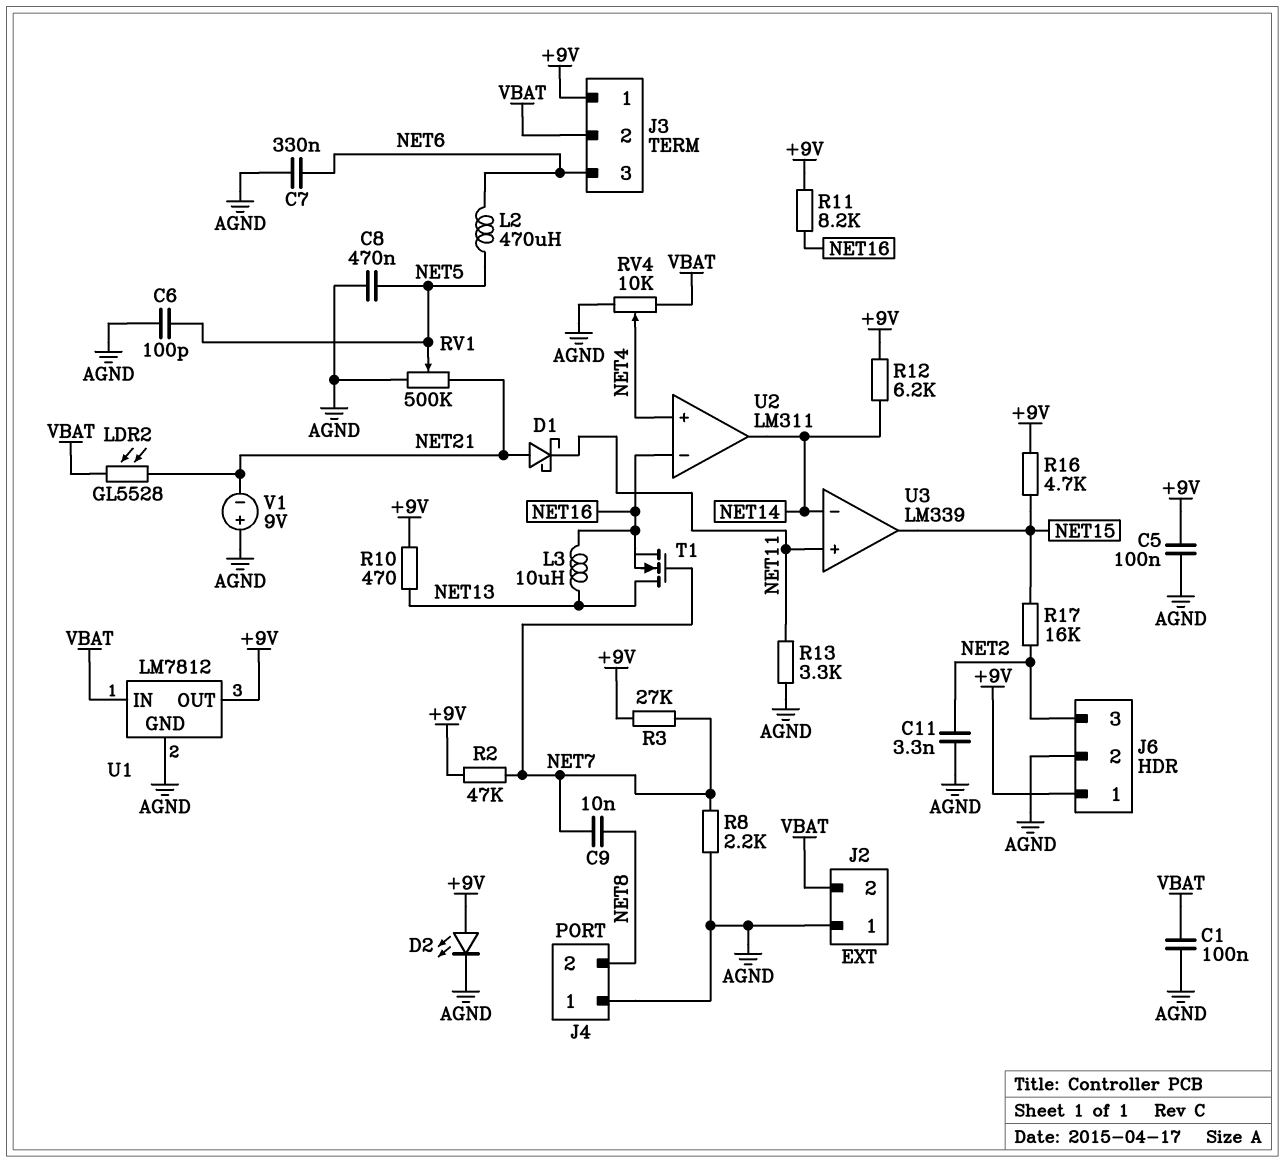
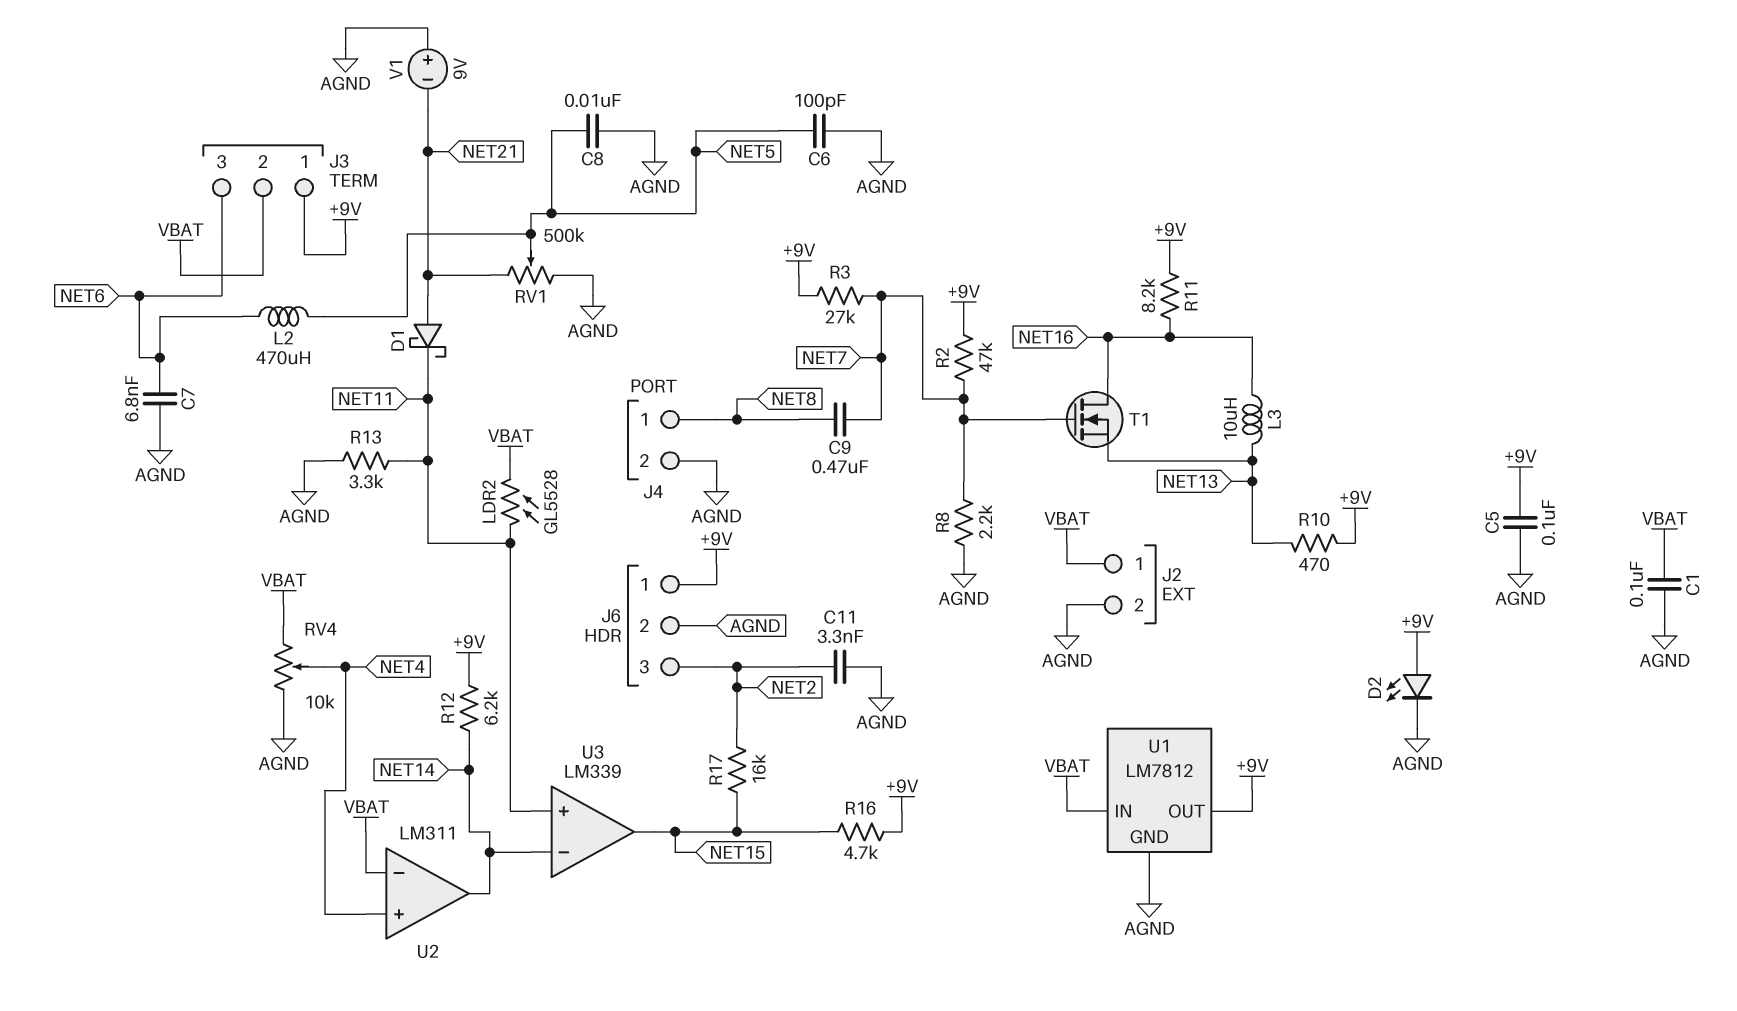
C7: 330nF (AGND, NET6) -> 6.8nF (AGND, NET6)
C8: 470nF (AGND, NET5) -> 10nF (AGND, NET5)
C9: 10nF (NET7, NET8) -> 470nF (NET7, NET8)
J2 pin 1: AGND -> VBAT
J2 pin 2: VBAT -> AGND
J4 pin 1: AGND -> NET8
J4 pin 2: NET8 -> AGND
LDR2: GL5528 (NET21, VBAT) -> GL5528 (NET11, VBAT)
T1: NMOS (G NET7, D NET13, S NET16) -> NMOS (G NET7, D NET16, S NET13)
U2 pin in-: NET16 -> VBAT

